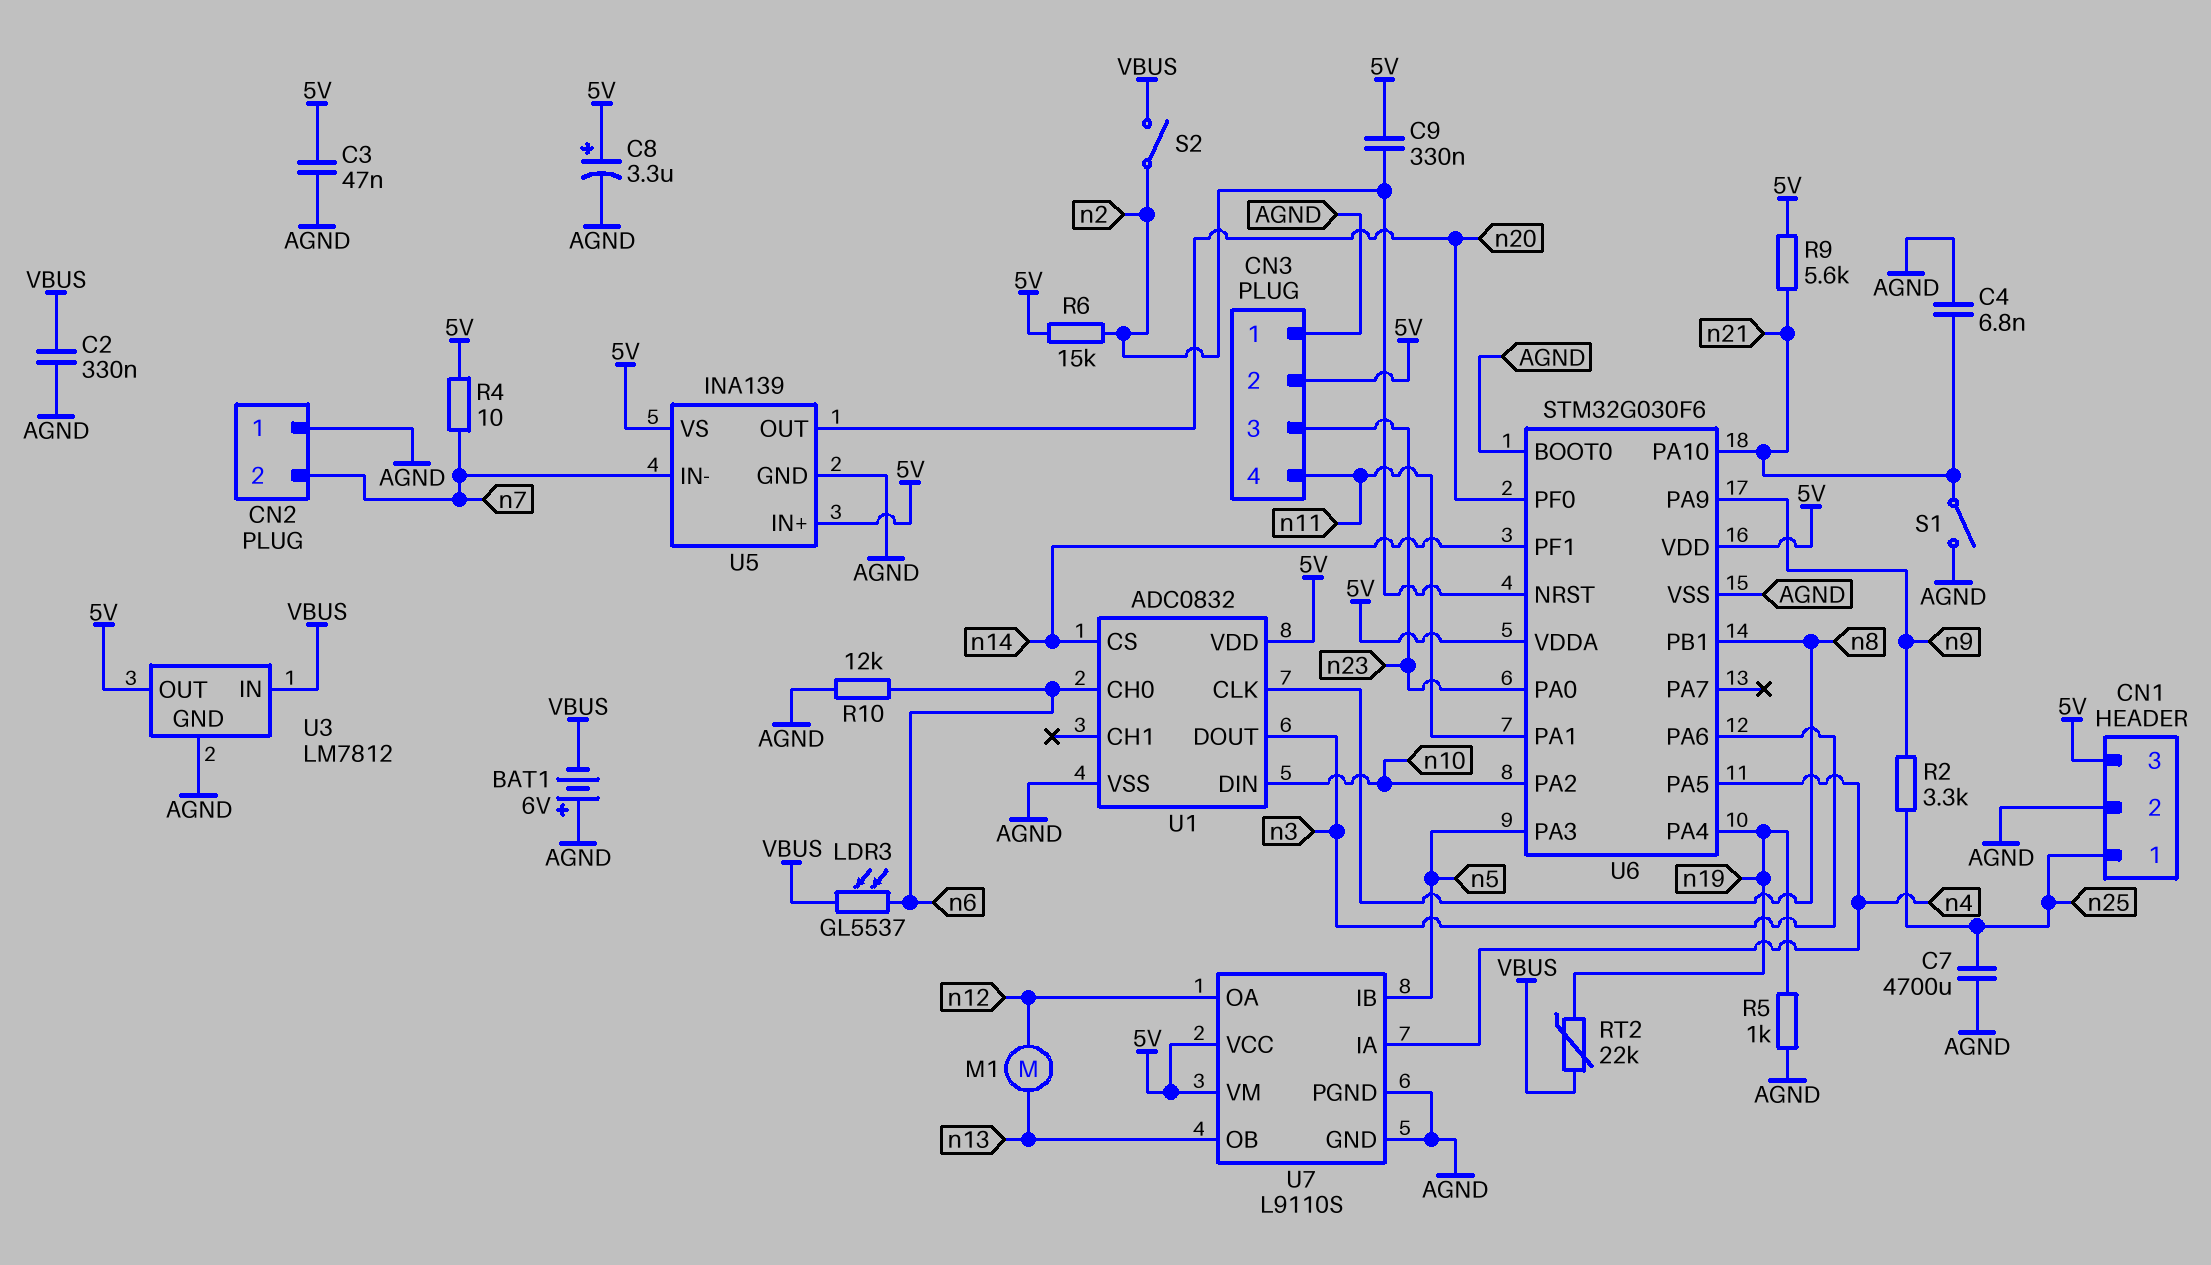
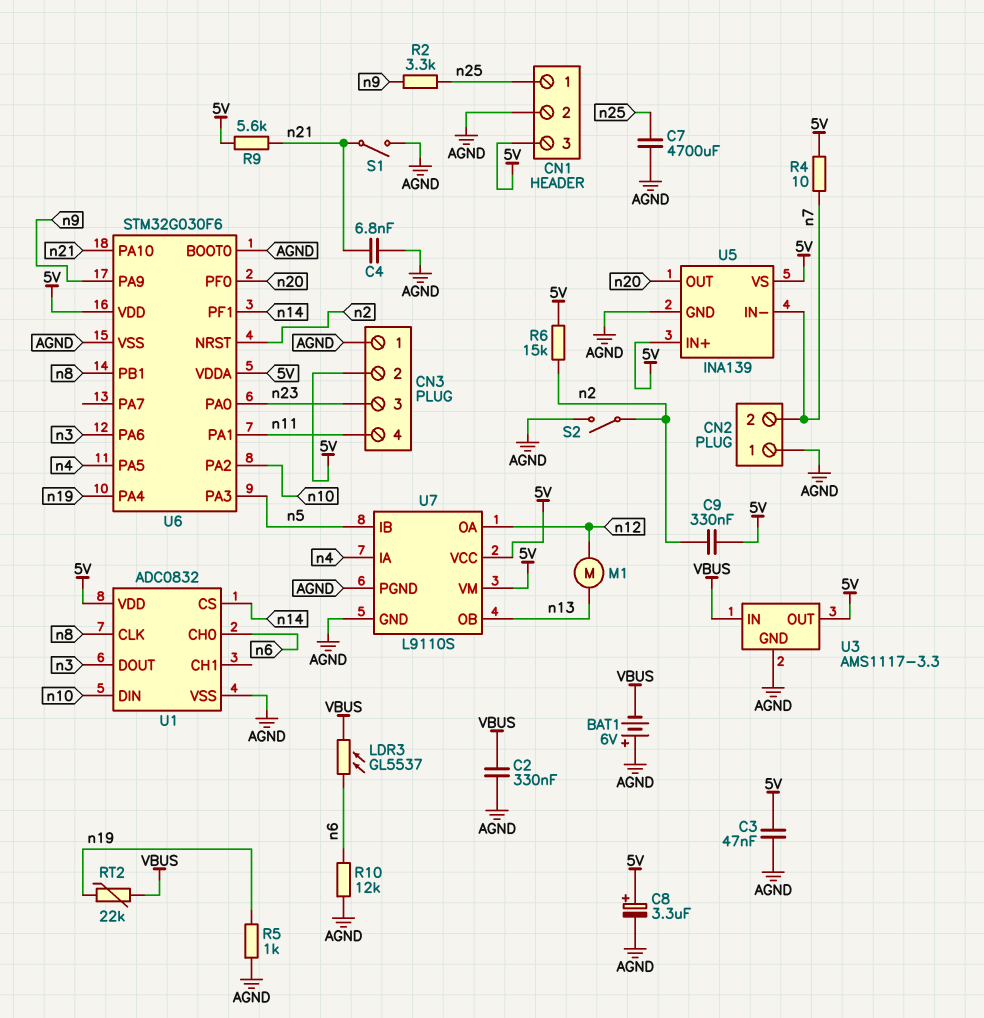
S2: switch (VBUS, n2) -> switch (AGND, n2)
U3: LM7812 -> AMS1117-3.3

